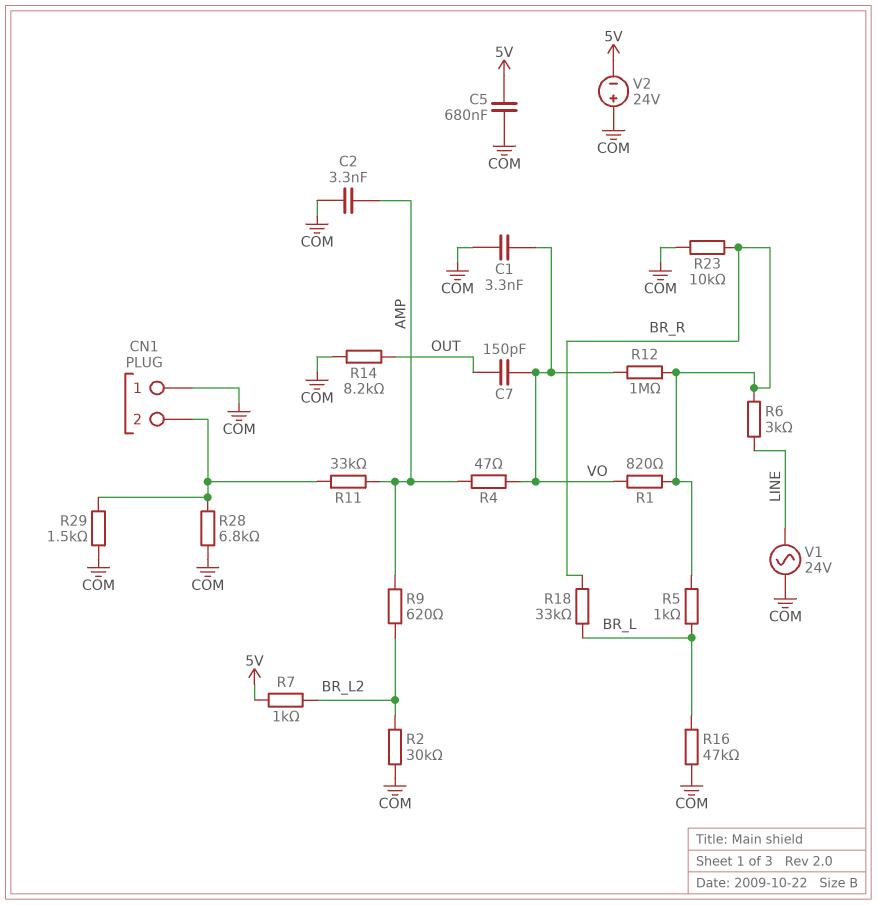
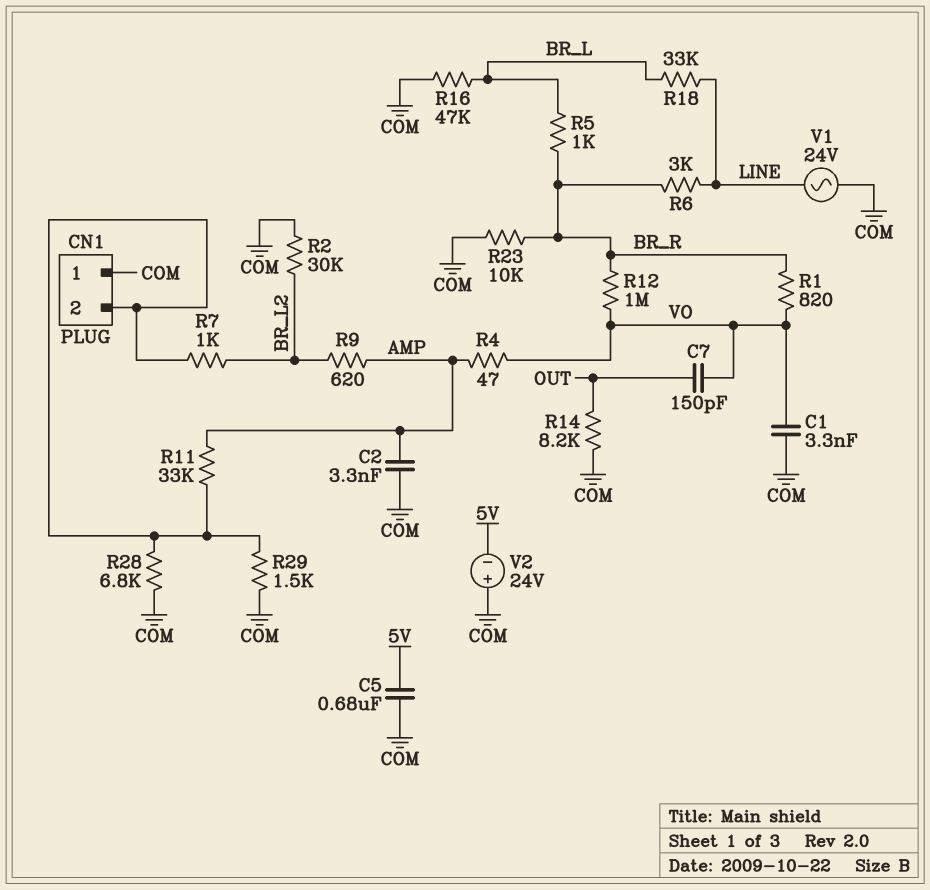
R7: 1k (5V, BR_L2) -> 1k (BR_L2, CN1/2)
R18: 33k (BR_L, BR_R) -> 33k (BR_L, LINE)

